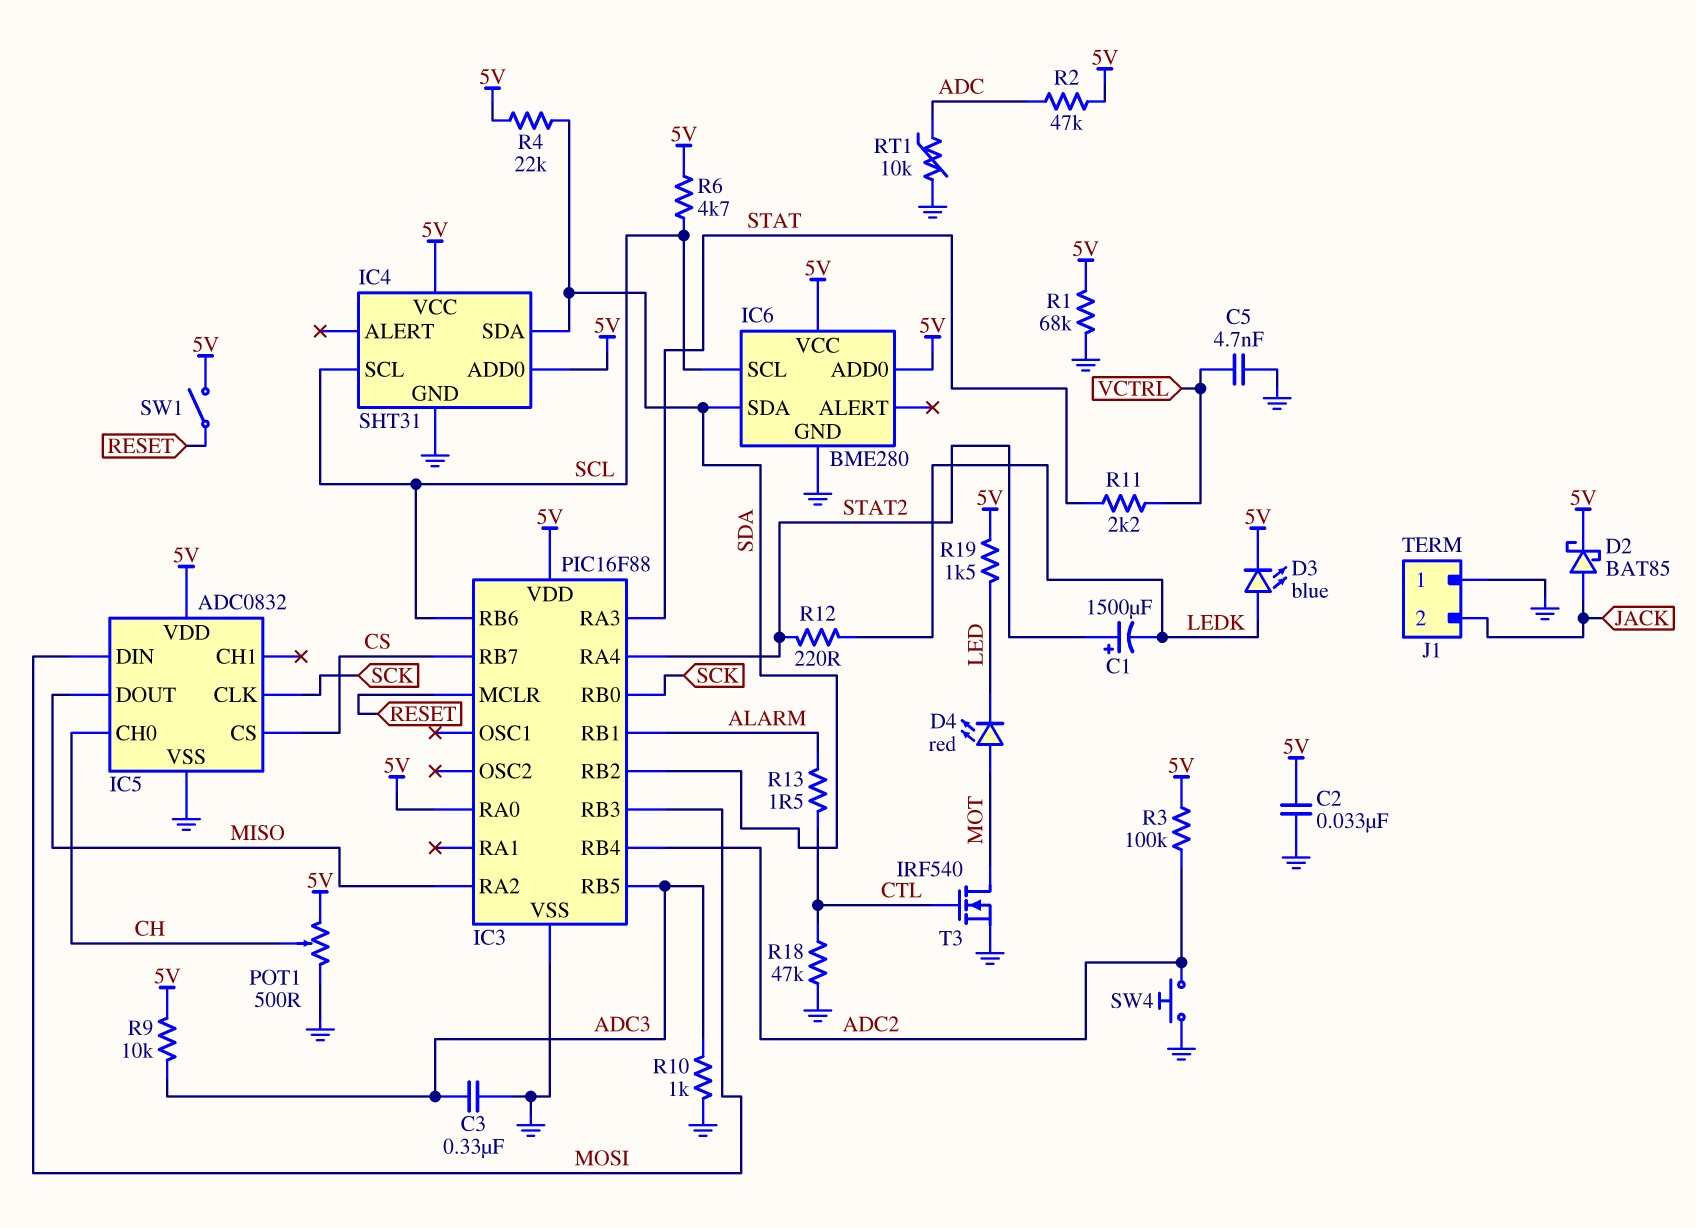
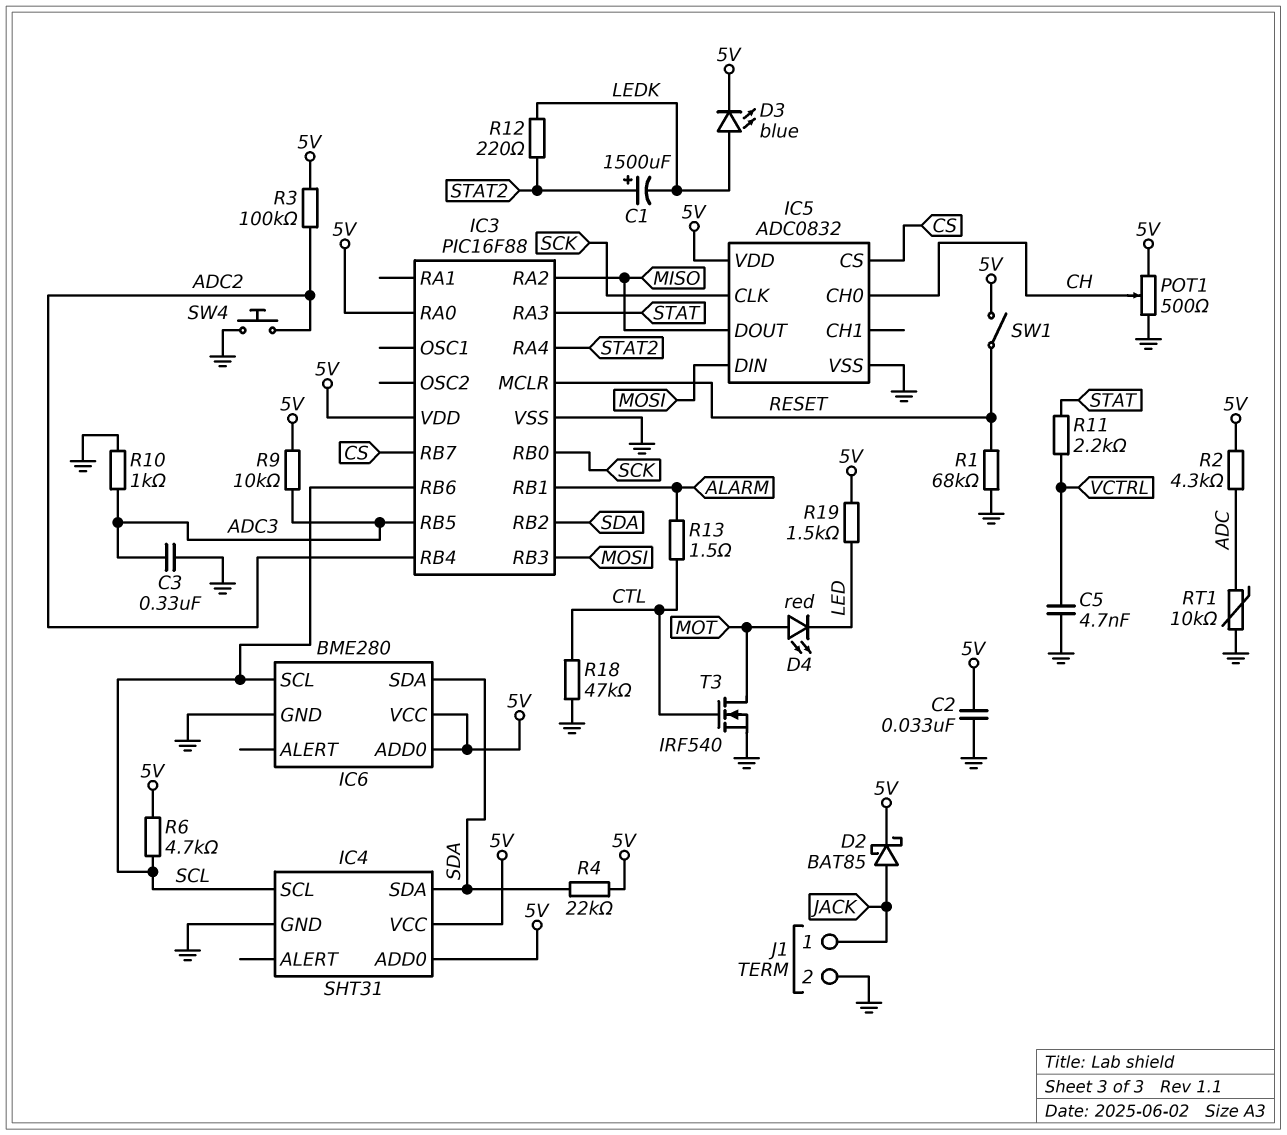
J1 pin 1: GND -> JACK
J1 pin 2: JACK -> GND
R1: 68k (5V, GND) -> 68k (GND, RESET)
R2: 47k (5V, ADC) -> 4.3k (5V, ADC)

